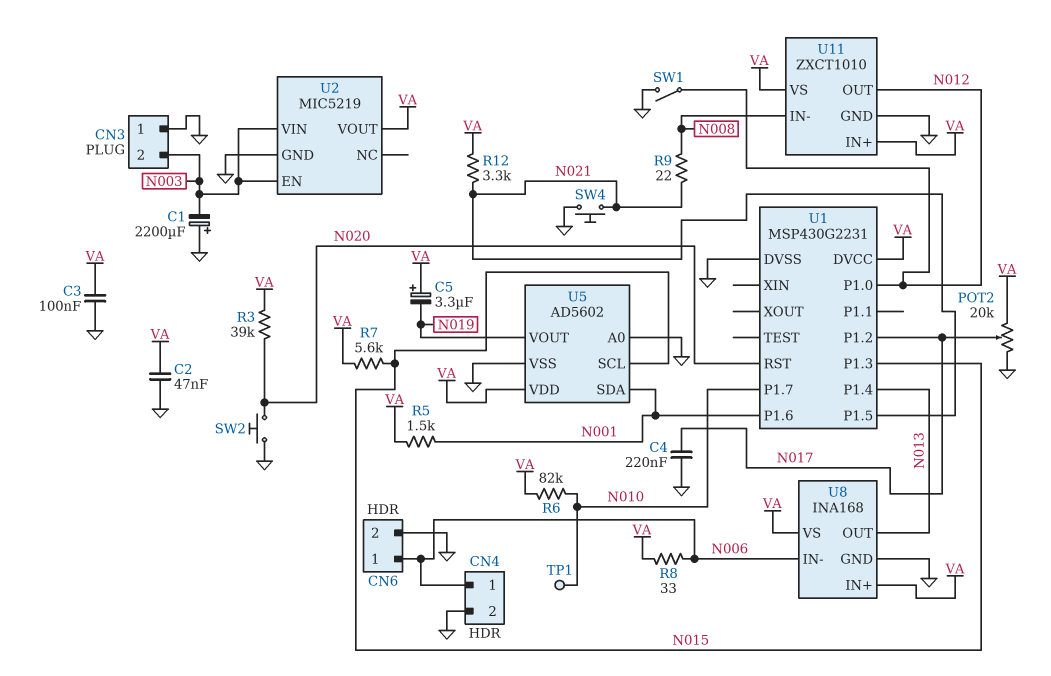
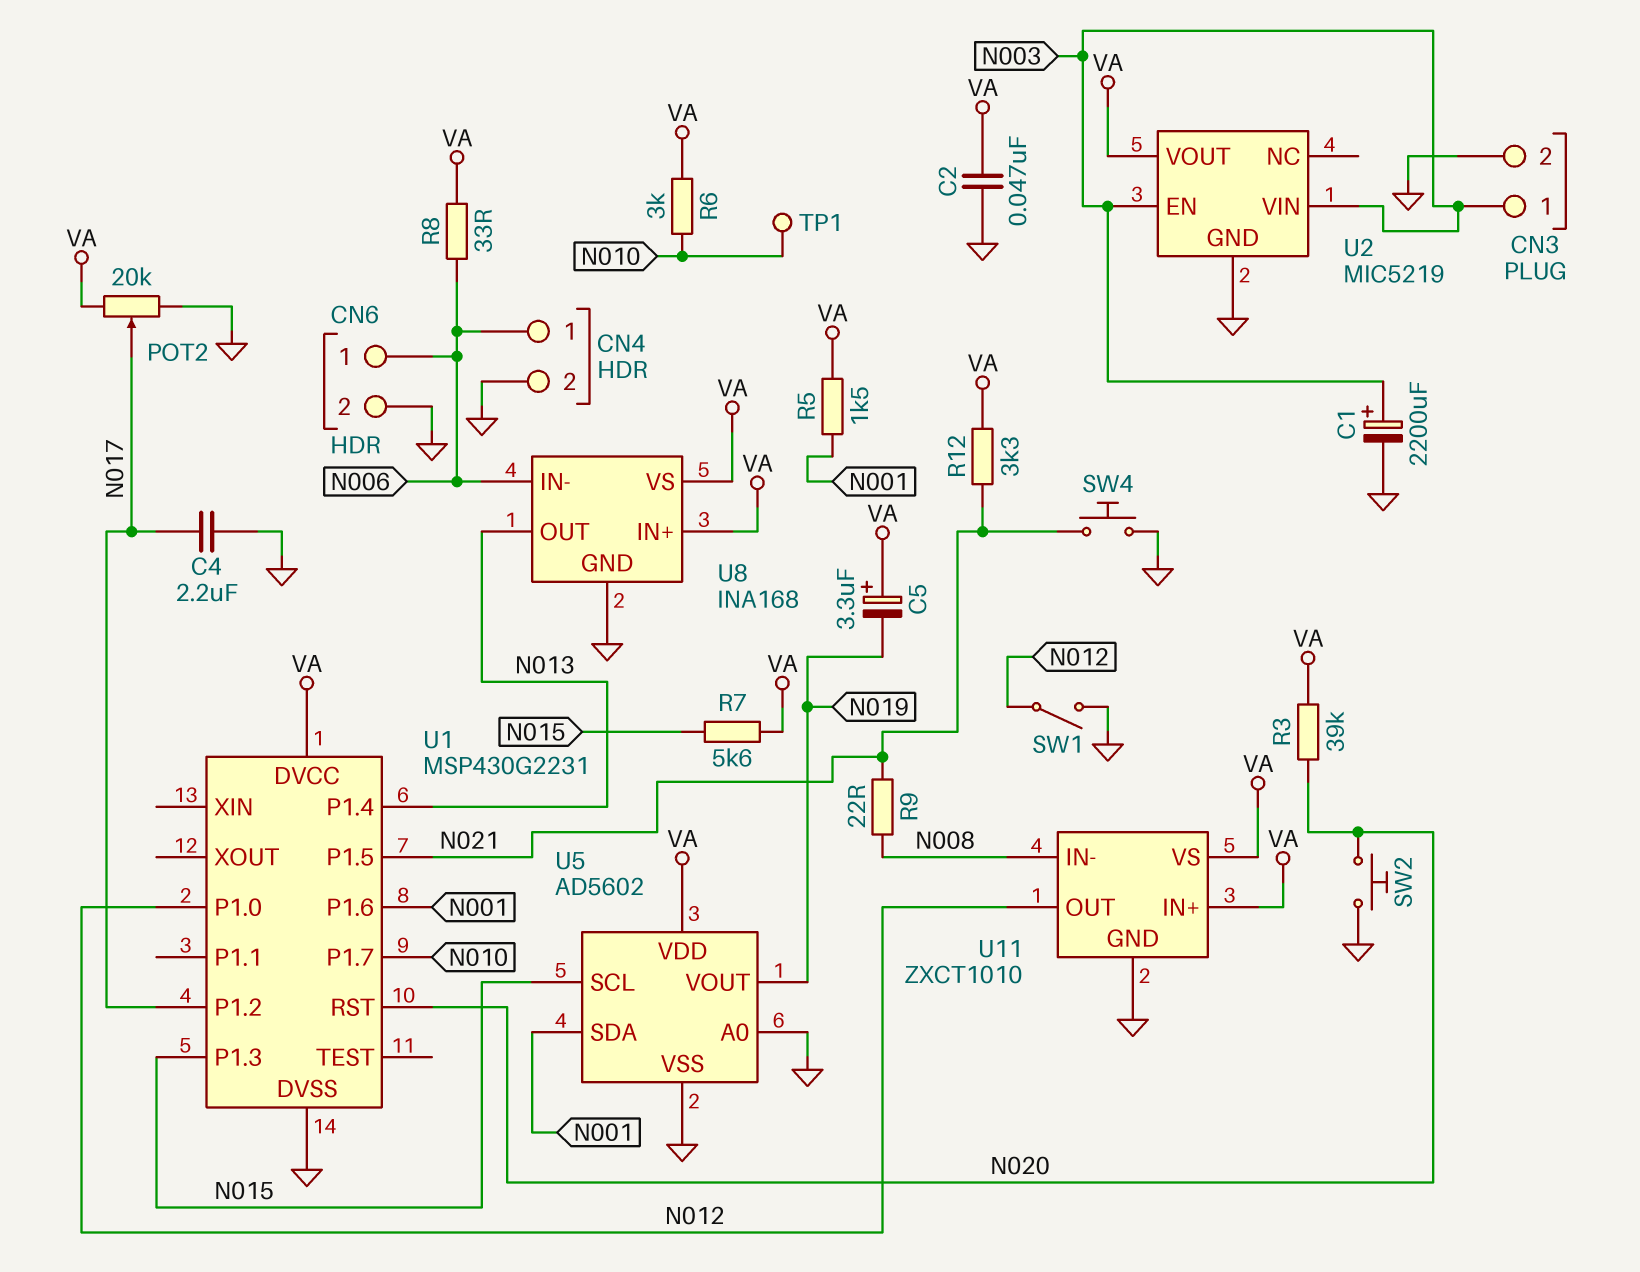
C1: 2200uF (plus GND, minus N003) -> 2200uF (plus N003, minus GND)
C3: 100nF (GND, VA) -> none
C4: 220nF (GND, N017) -> 2.2uF (GND, N017)
CN3 pin 1: GND -> N003
CN3 pin 2: N003 -> GND
R6: 82k (N010, VA) -> 3k (N010, VA)

